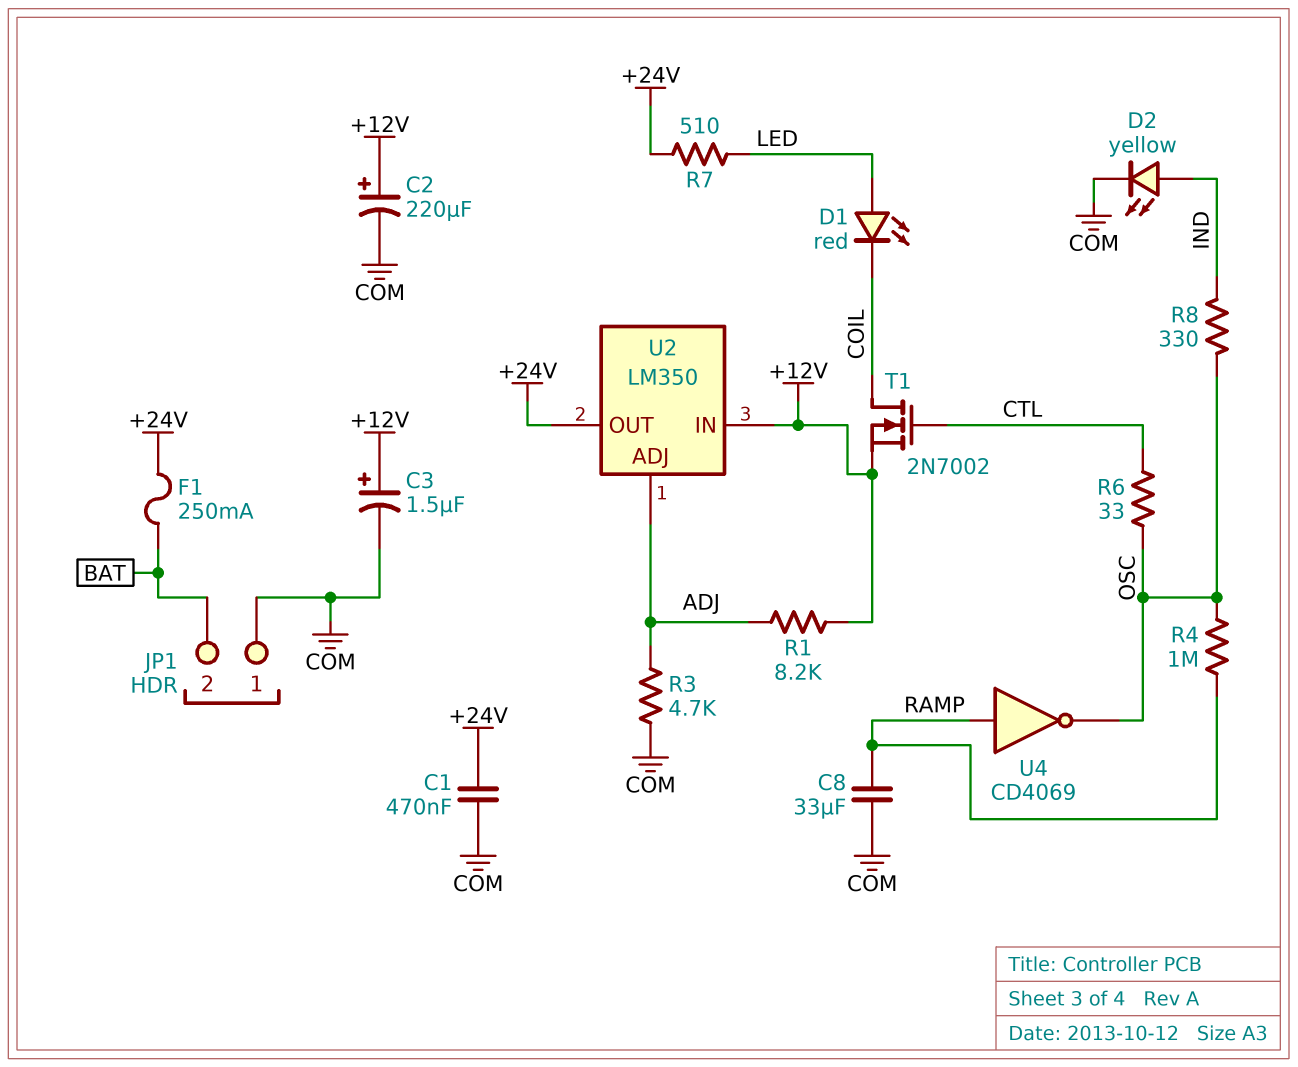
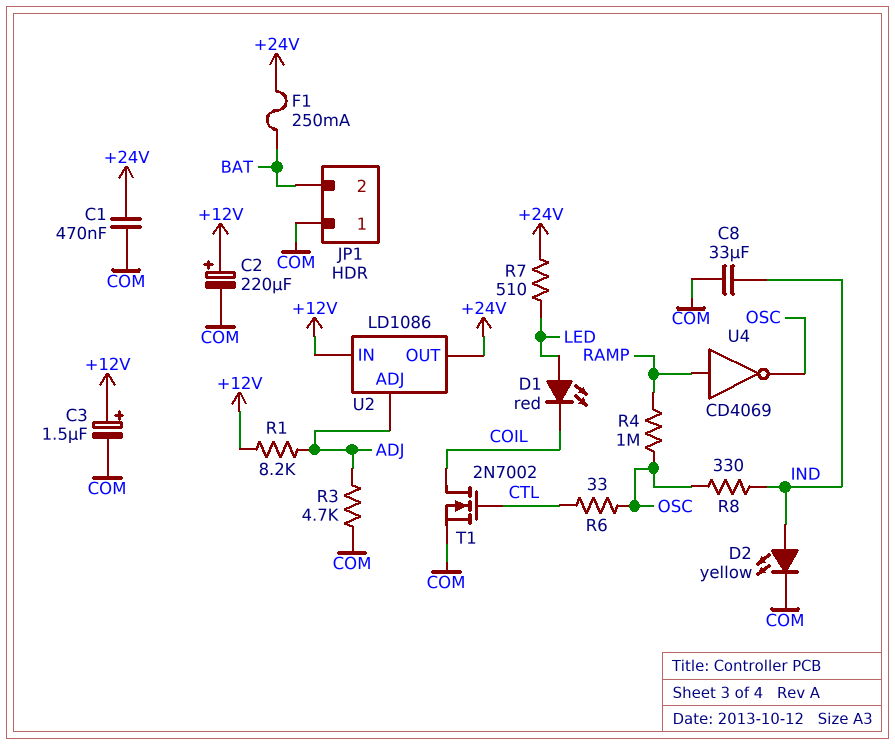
C8: 33uF (COM, RAMP) -> 33uF (COM, IND)
T1: NMOS 2N7002 (G CTL, D COIL, S +12V) -> NMOS 2N7002 (G CTL, D COIL, S COM)
U2: LM350 -> LD1086

